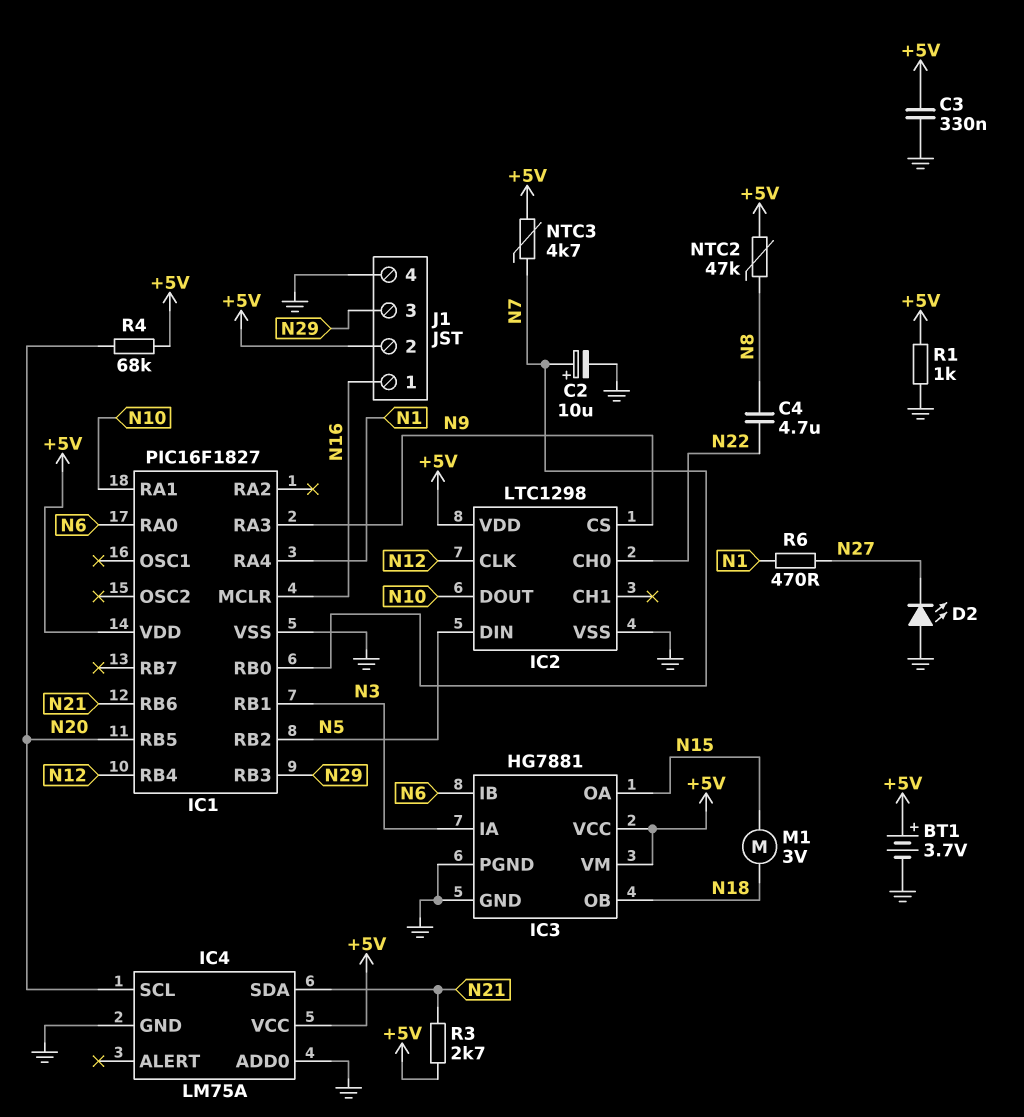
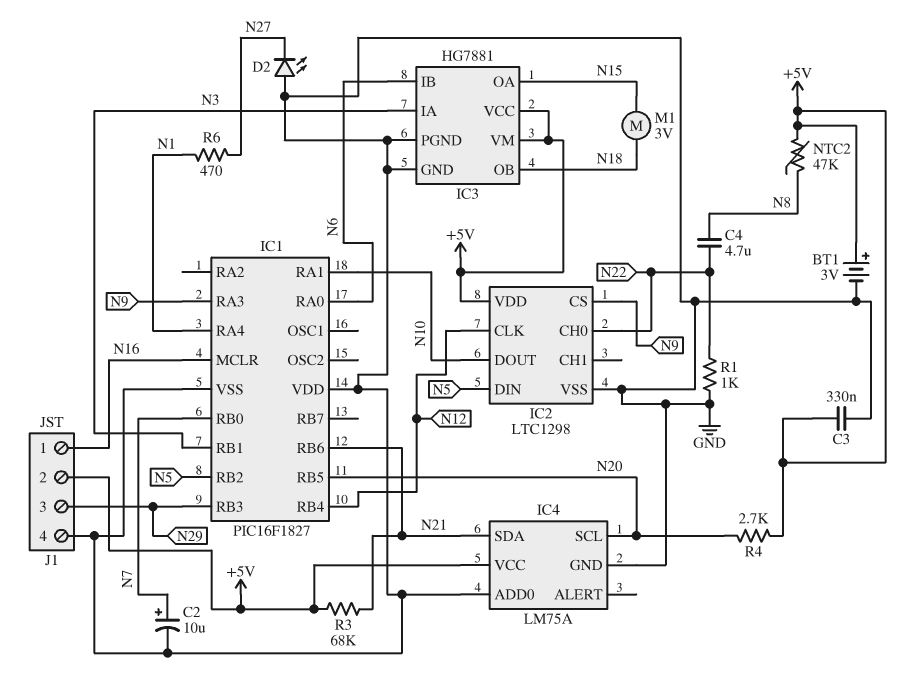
BT1: 3.7V (plus +5V, minus GND) -> 3V (plus +5V, minus GND)
IC1 pin VDD: +5V -> GND
NTC3: 4.7k (+5V, N7) -> none
R1: 1k (+5V, GND) -> 1k (GND, N22)
R3: 2.7k (+5V, N21) -> 68k (+5V, N21)
R4: 68k (+5V, N20) -> 2.7k (+5V, N20)

